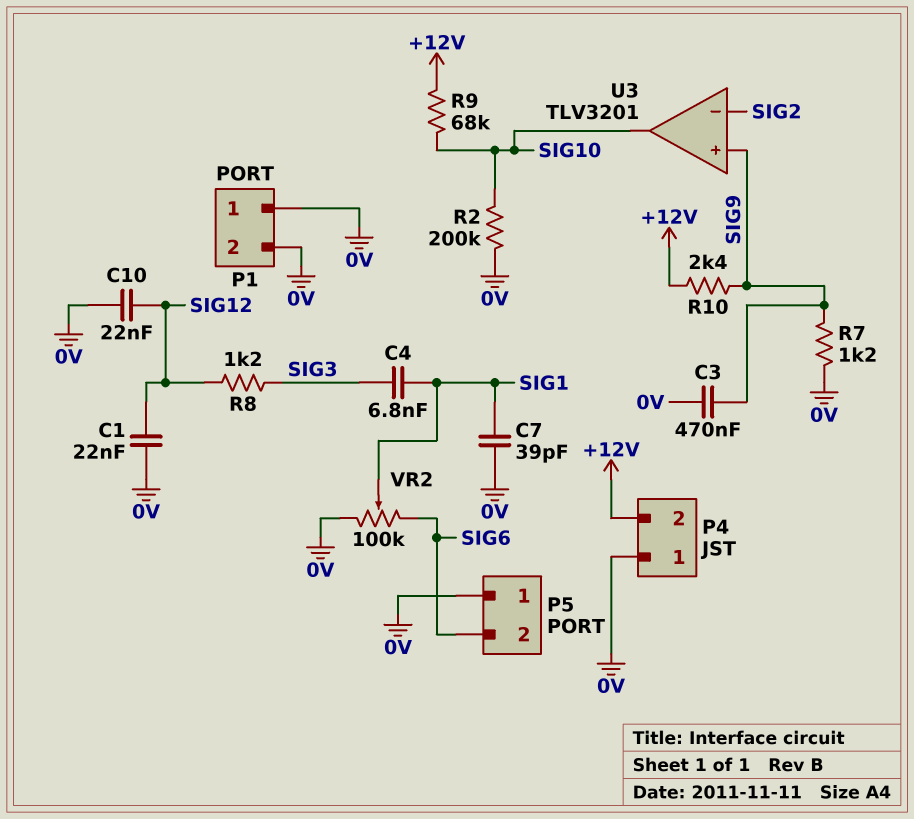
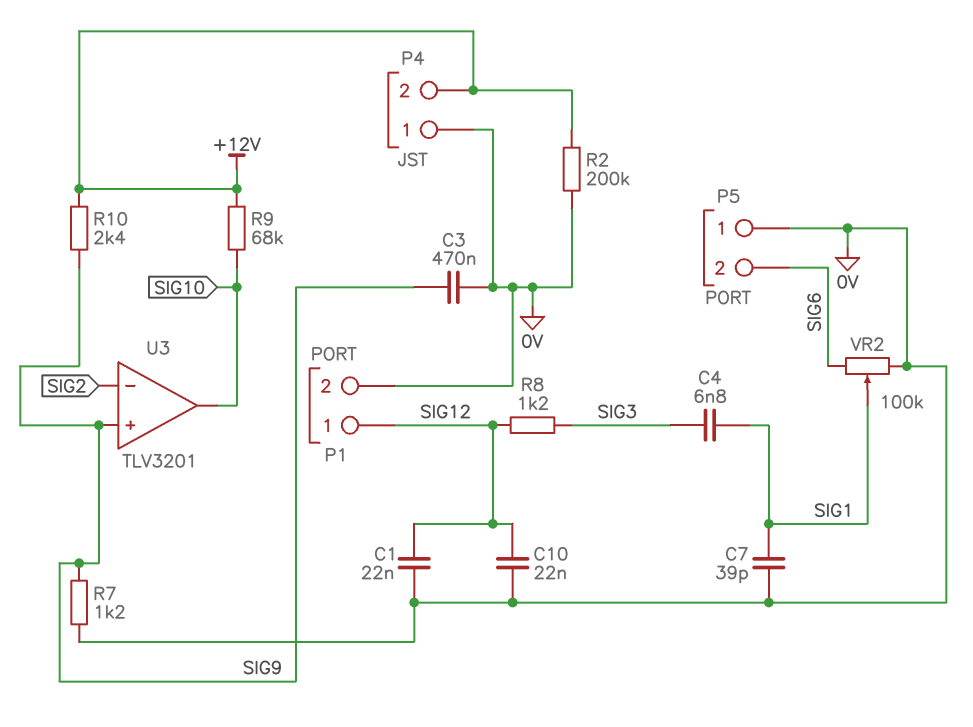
P1 pin 1: 0V -> SIG12
R2: 200k (0V, SIG10) -> 200k (+12V, 0V)

